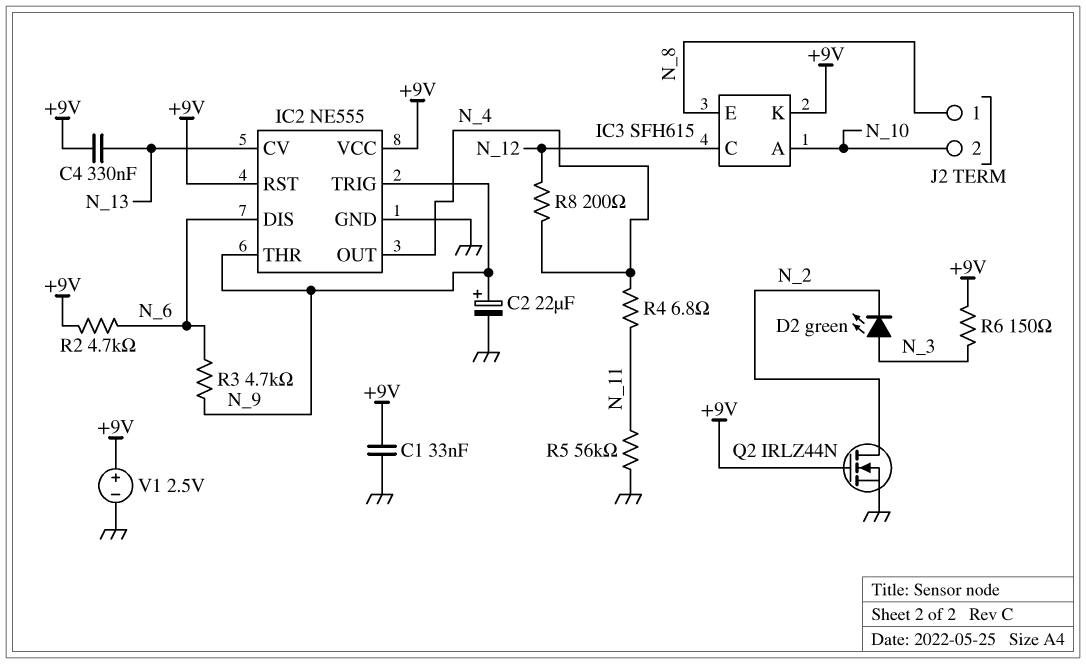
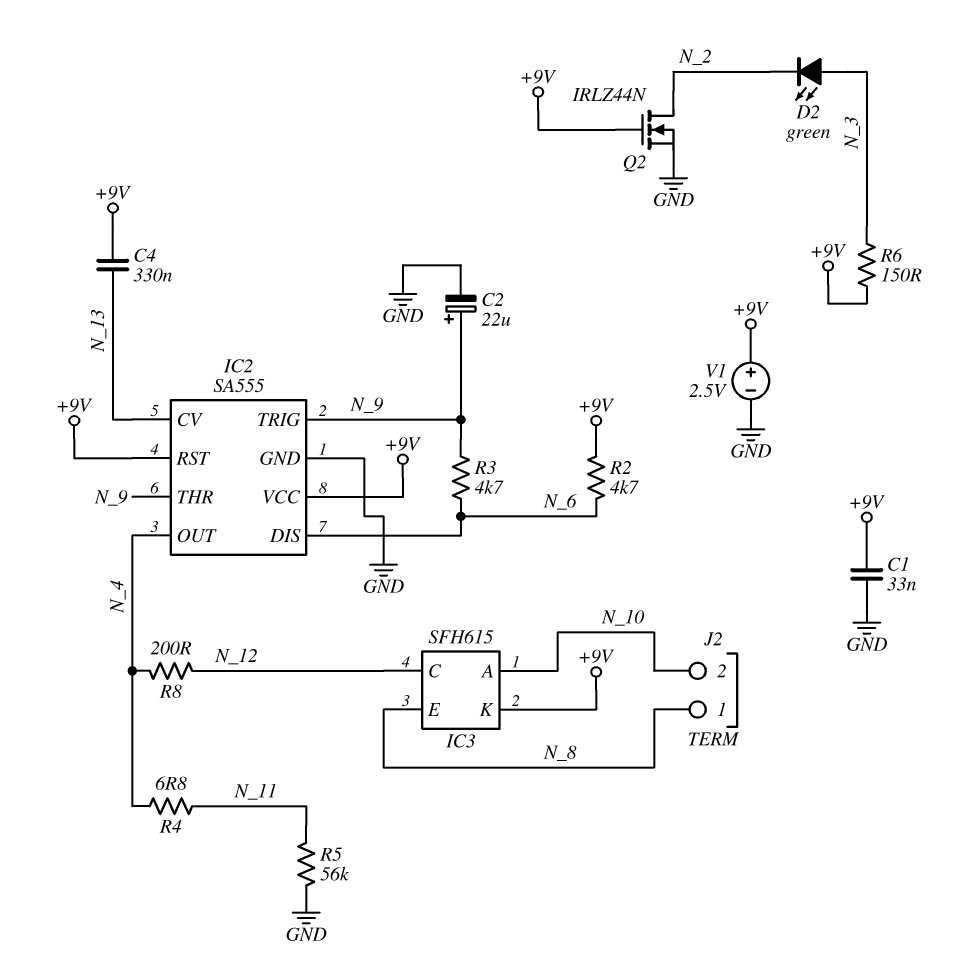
IC2: NE555 -> SA555

